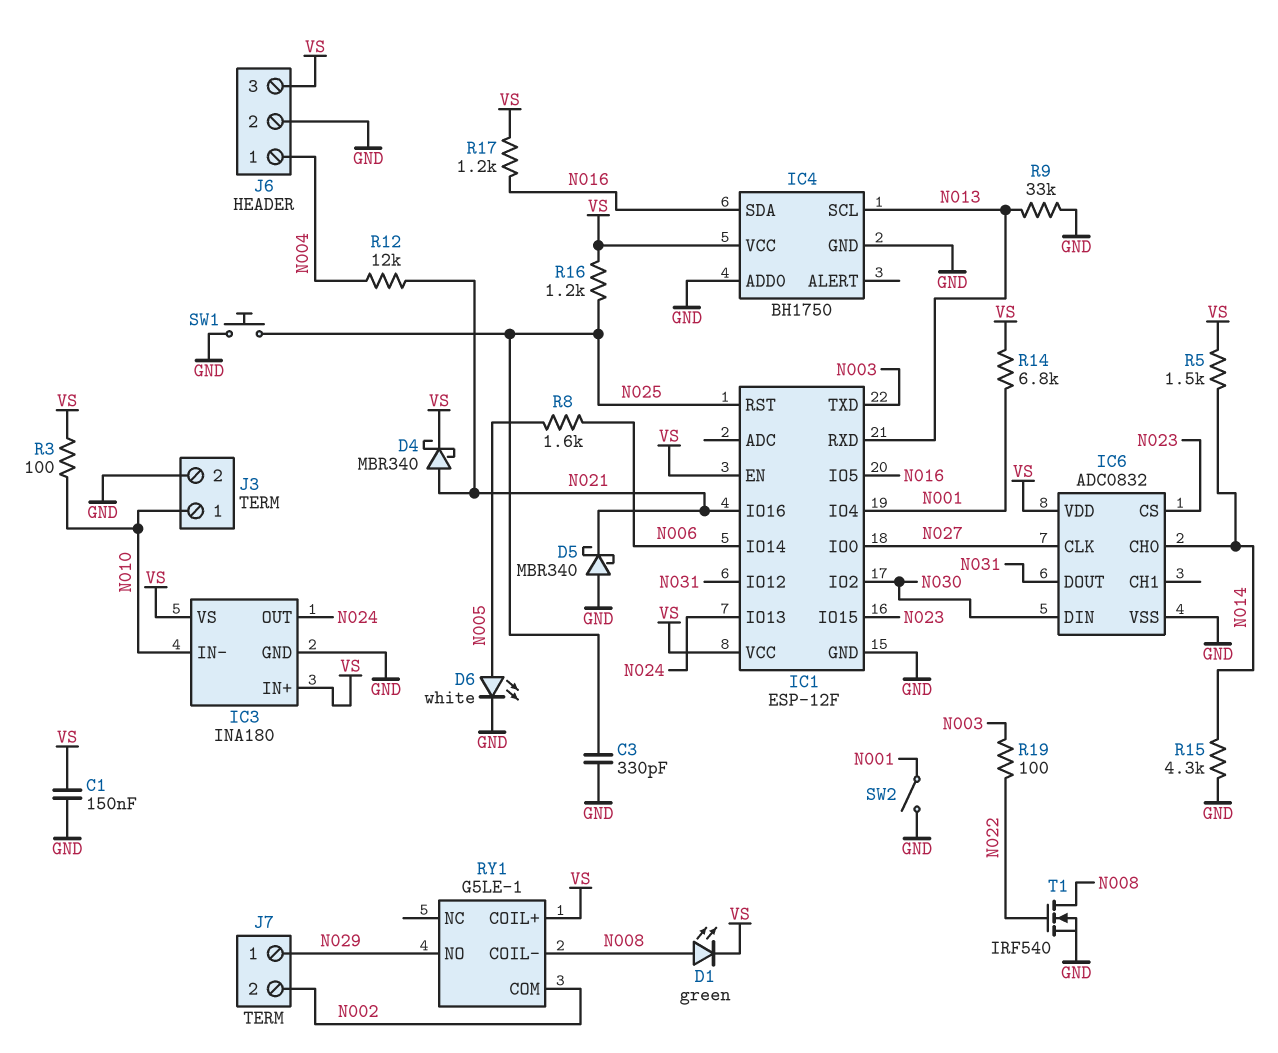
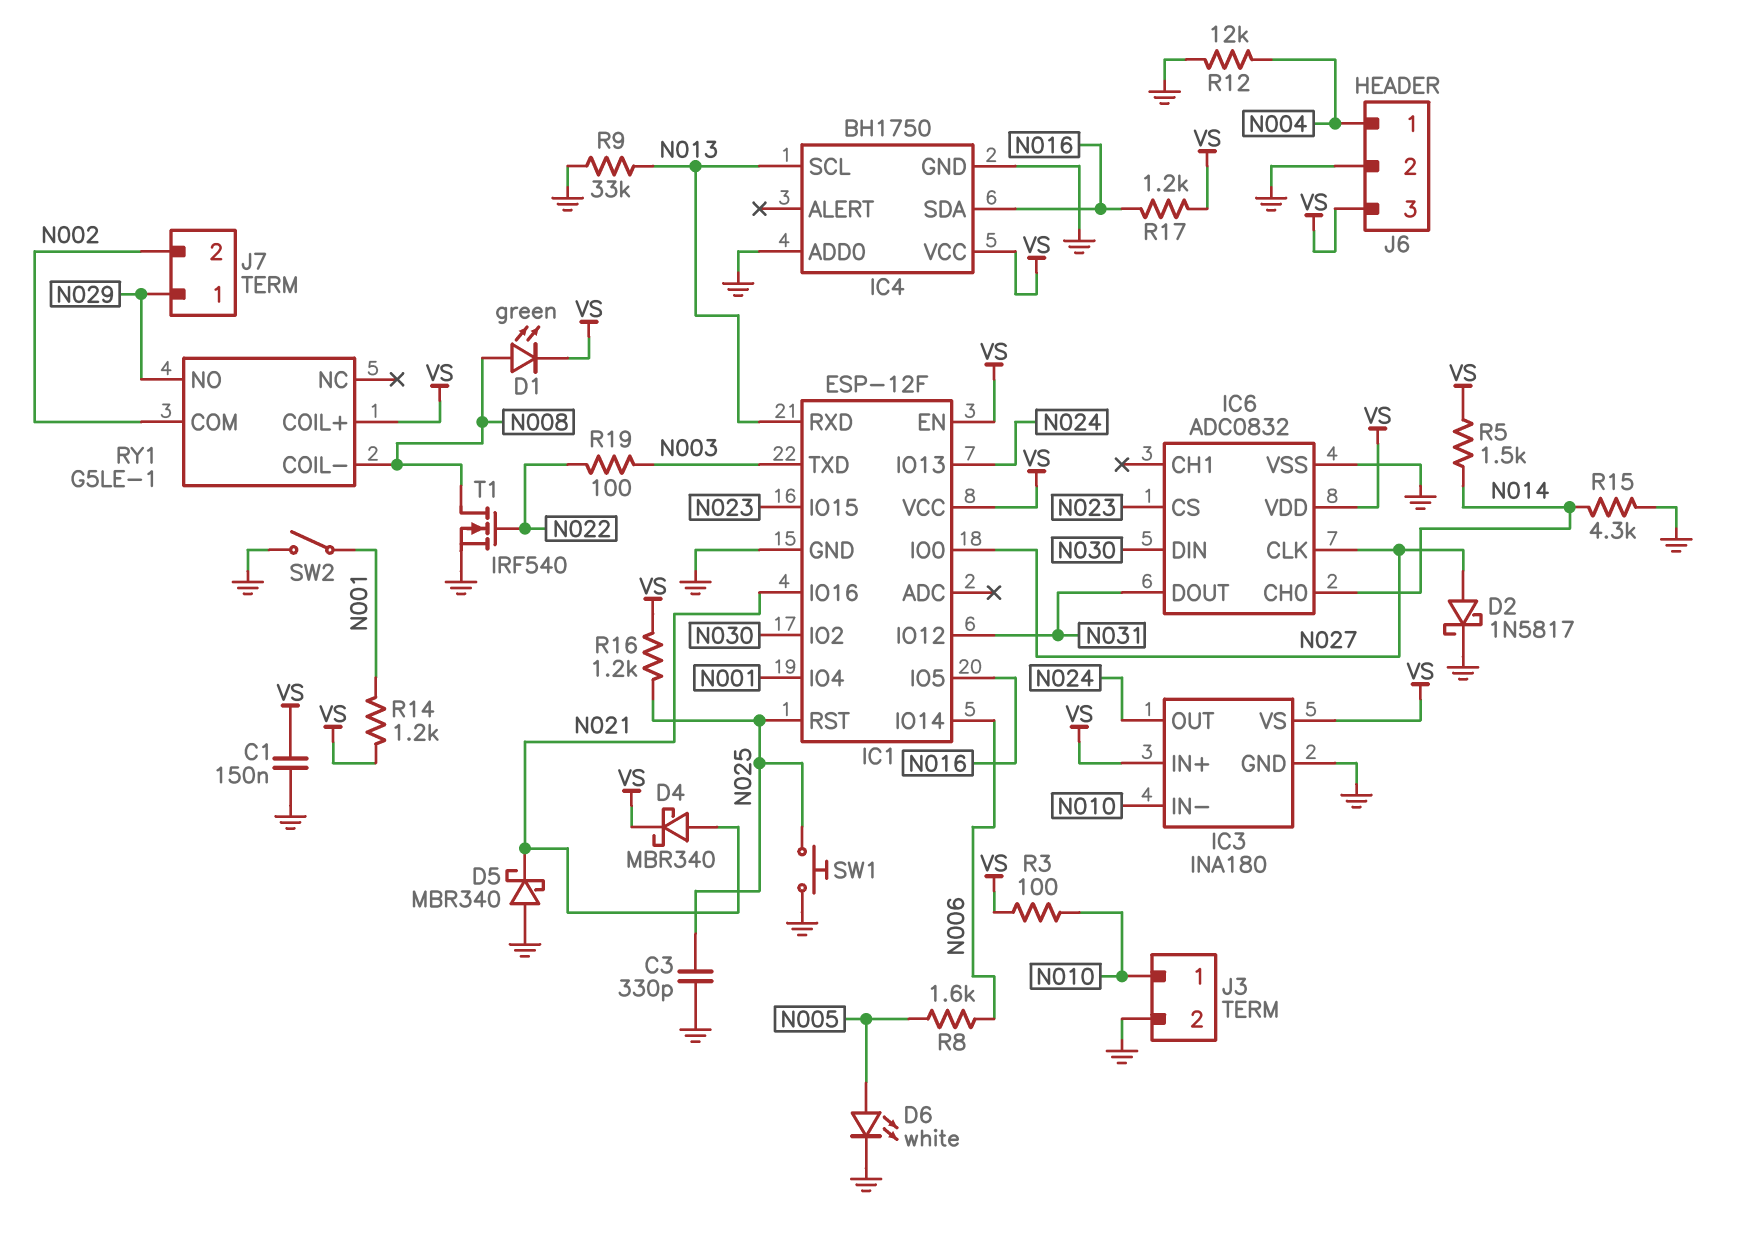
D2: none -> schottky 1N5817 (A N027, K GND)
R12: 12k (N004, N021) -> 12k (GND, N004)
R14: 6.8k (N001, VS) -> 1.2k (N001, VS)

